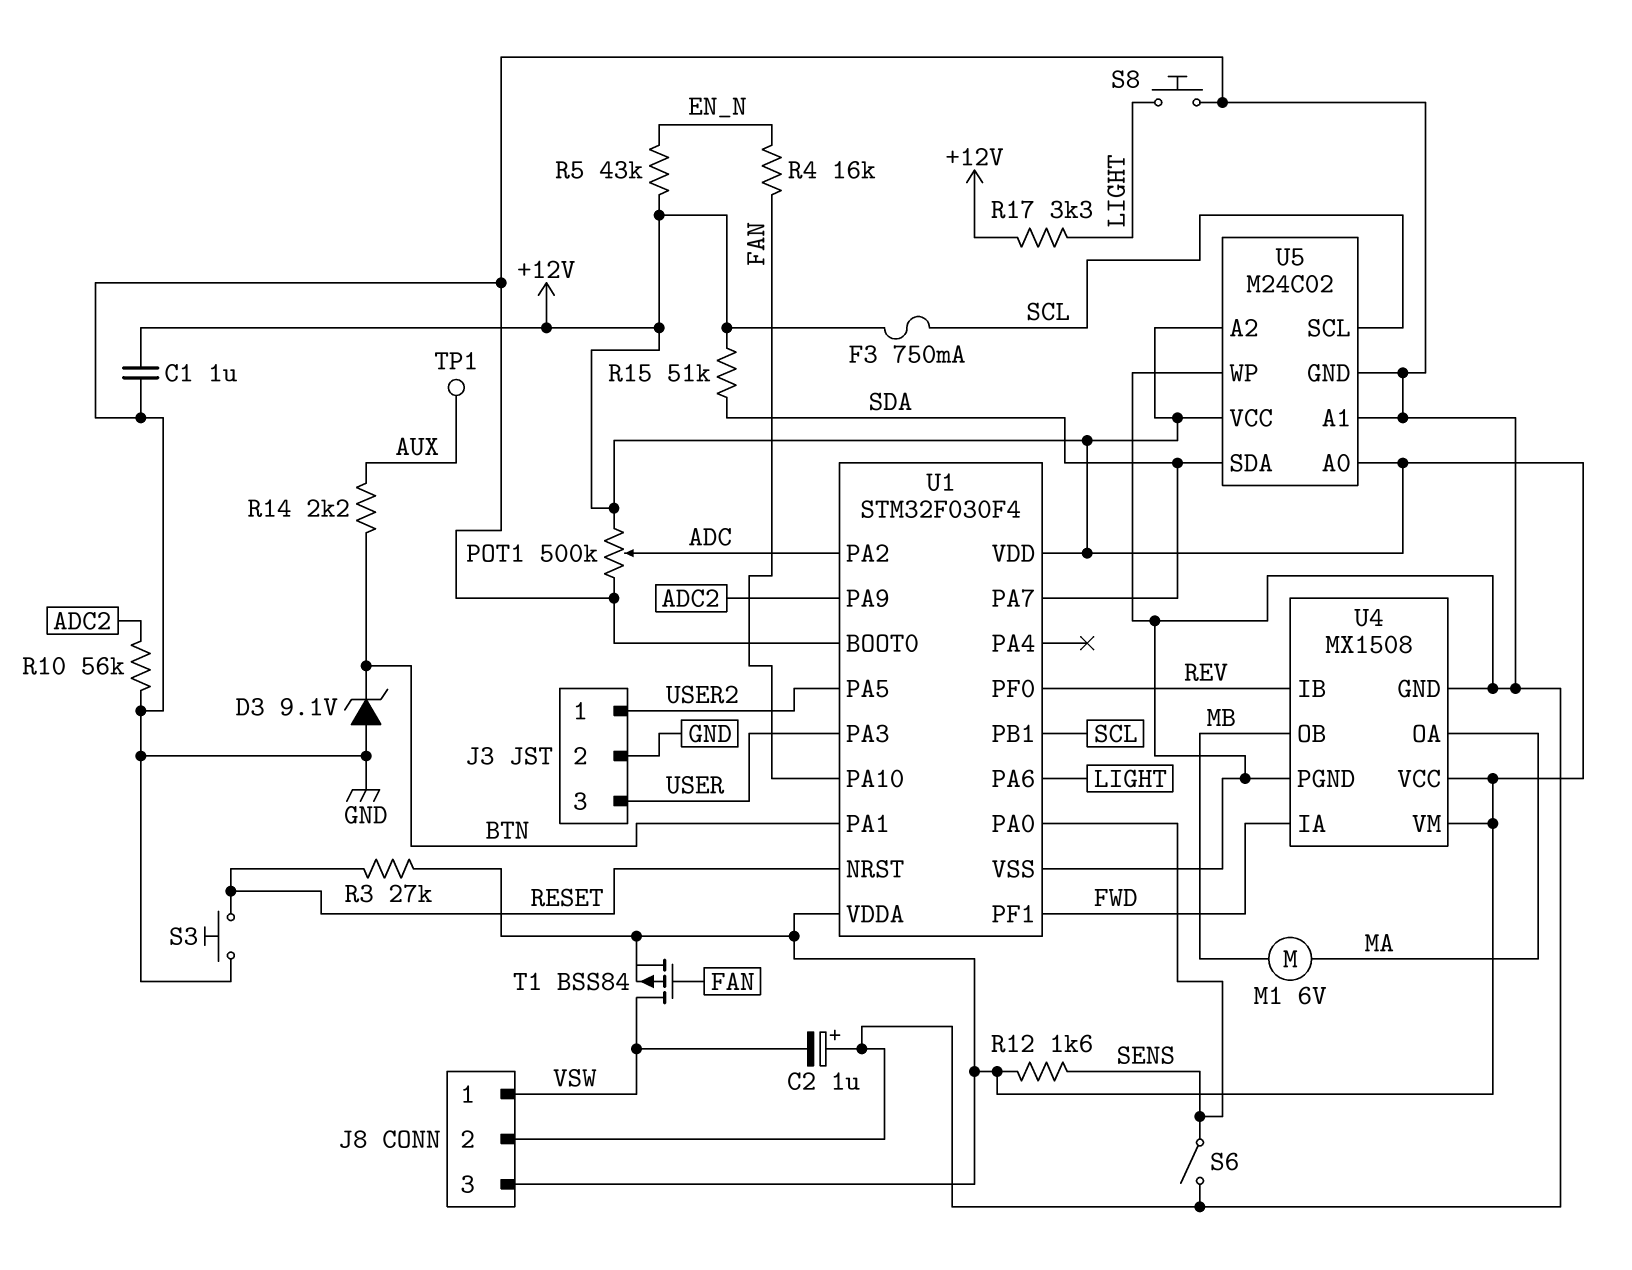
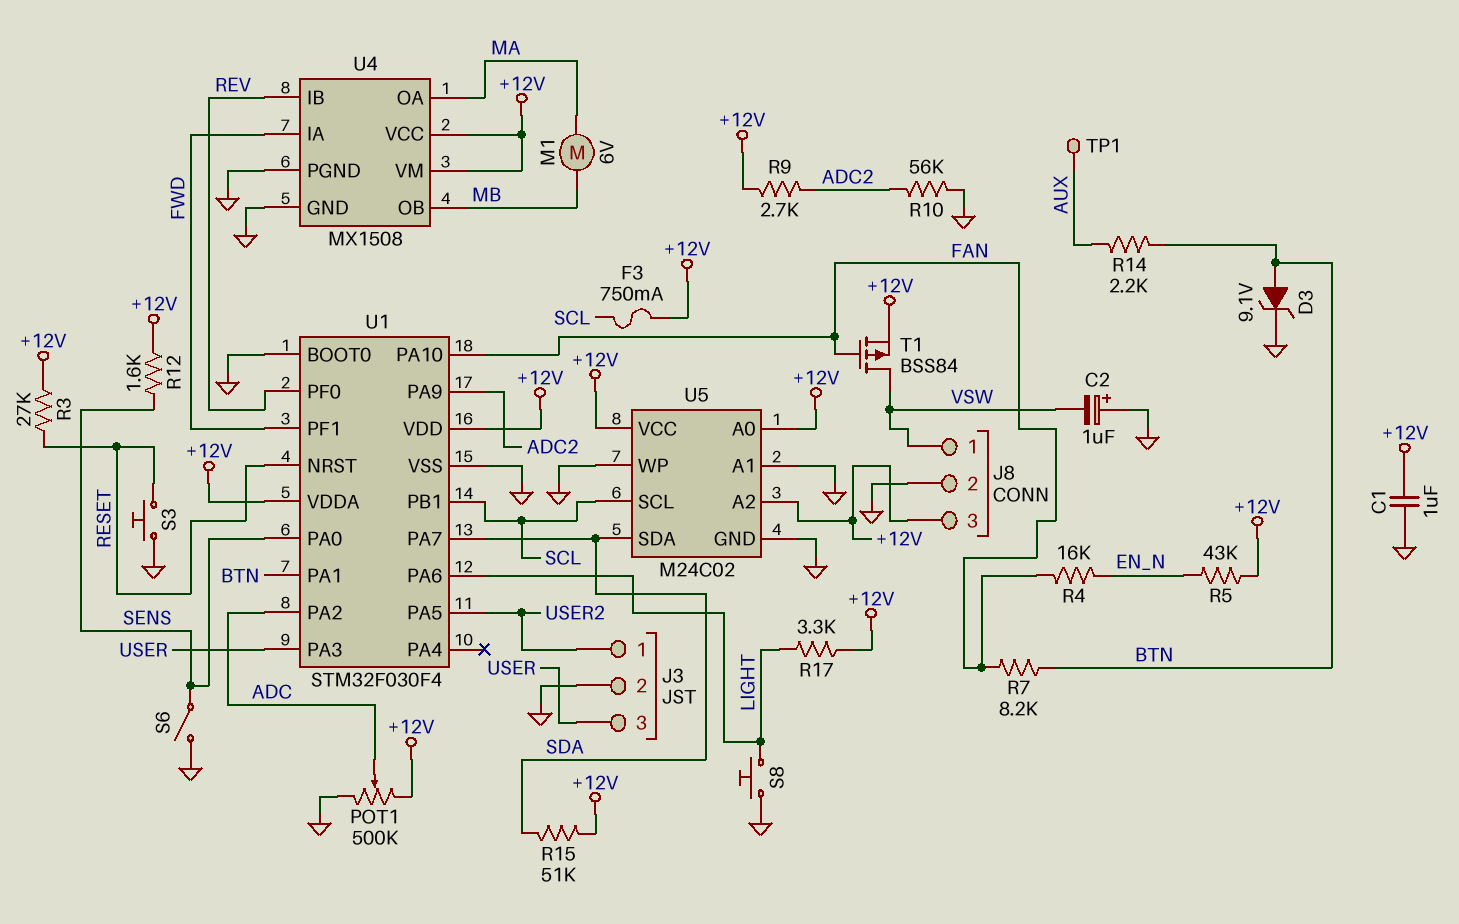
D3: zener 9.1V (A GND, K BTN) -> zener 9.1V (A BTN, K GND)
R7: none -> 8.2k (BTN, FAN)
R9: none -> 2.7k (+12V, ADC2)

